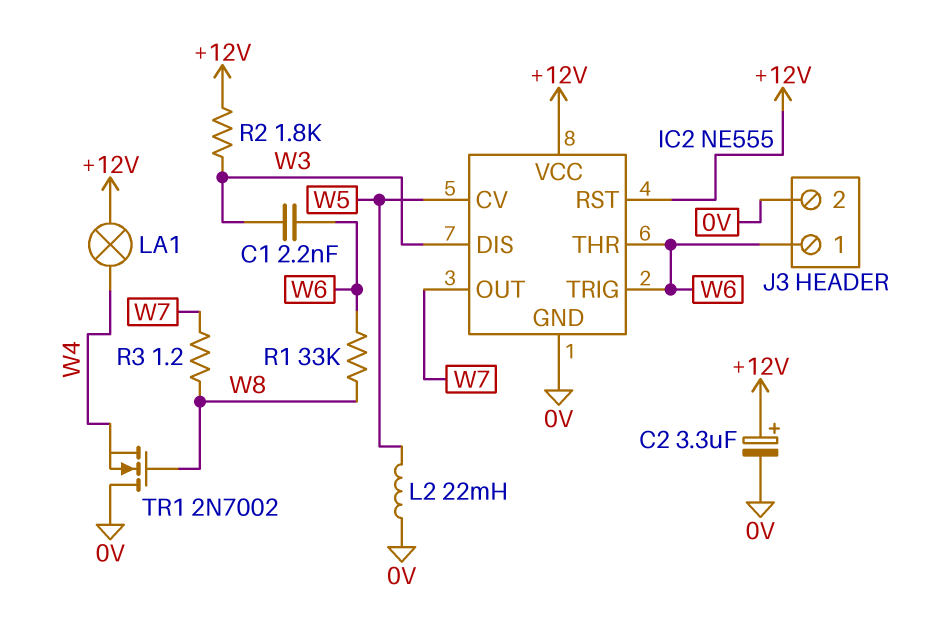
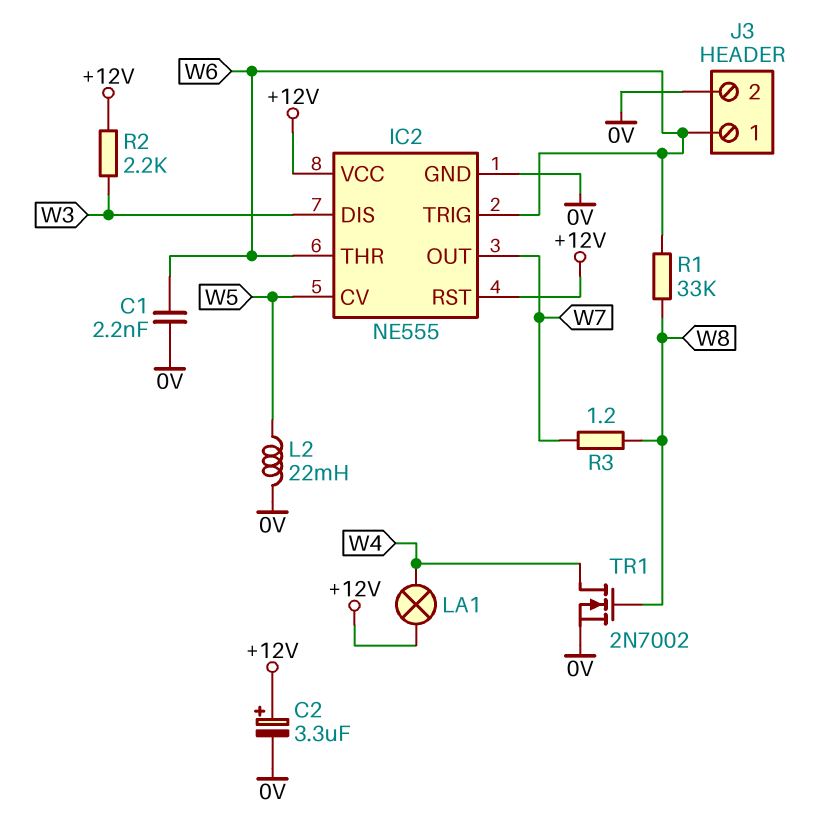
C1: 2.2nF (W3, W6) -> 2.2nF (0V, W6)
R2: 1.8k (+12V, W3) -> 2.2k (+12V, W3)
TR1: NMOS 2N7002 (G W8, D 0V, S W4) -> NMOS 2N7002 (G W8, D W4, S 0V)

